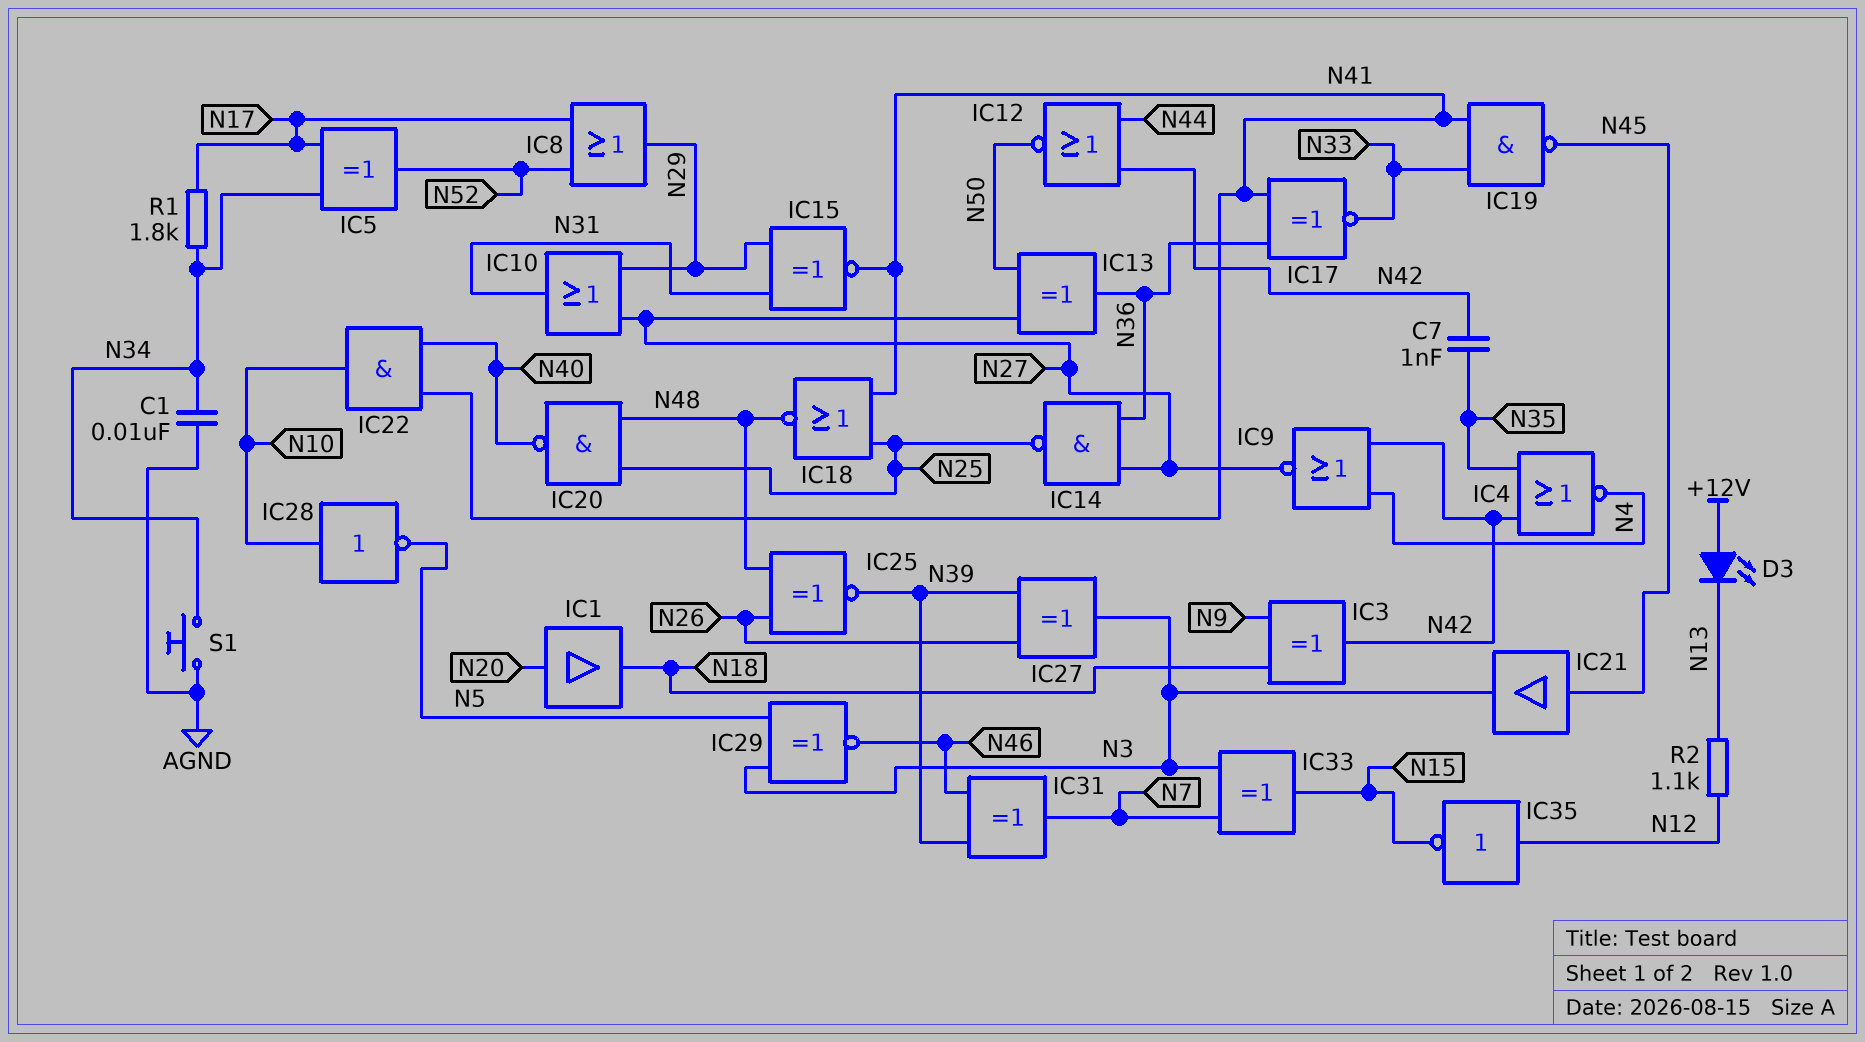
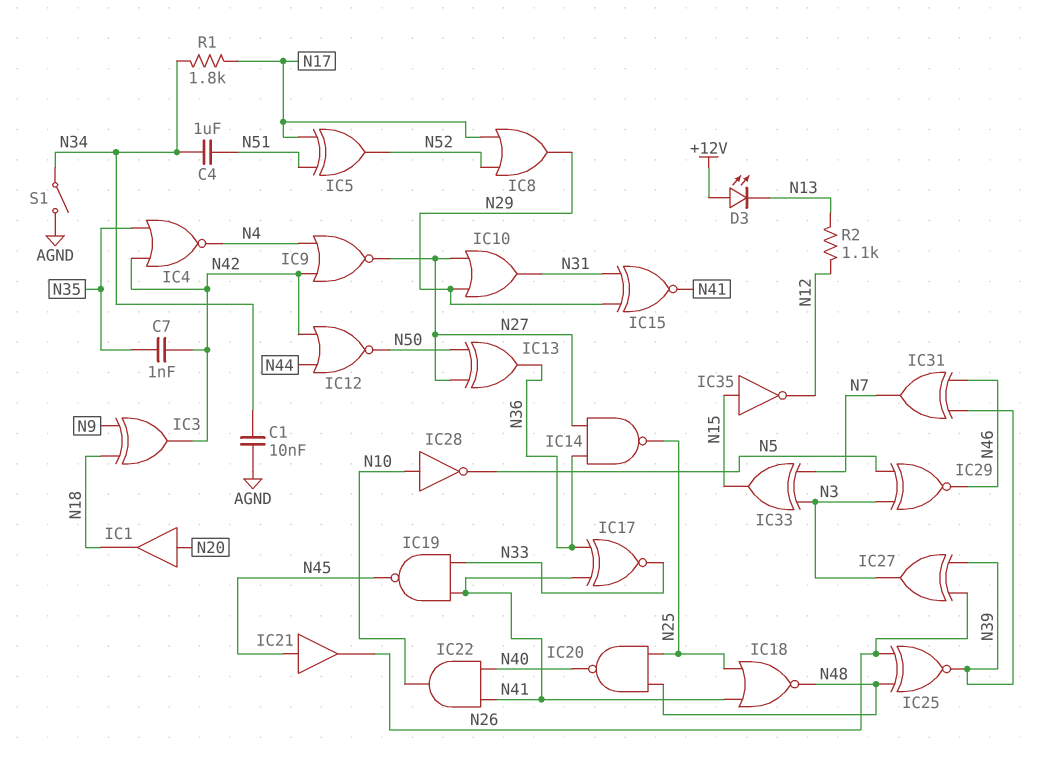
C4: none -> 1uF (N34, N51)
IC5: XOR (in N17, in N34, out N52) -> XOR (in N17, in N51, out N52)
IC21: buffer (in N45, out N3) -> buffer (in N45, out N26)
IC35: NOT (in N12, out N15) -> NOT (in N15, out N12)
S1: button (AGND, N34) -> switch (AGND, N34)

